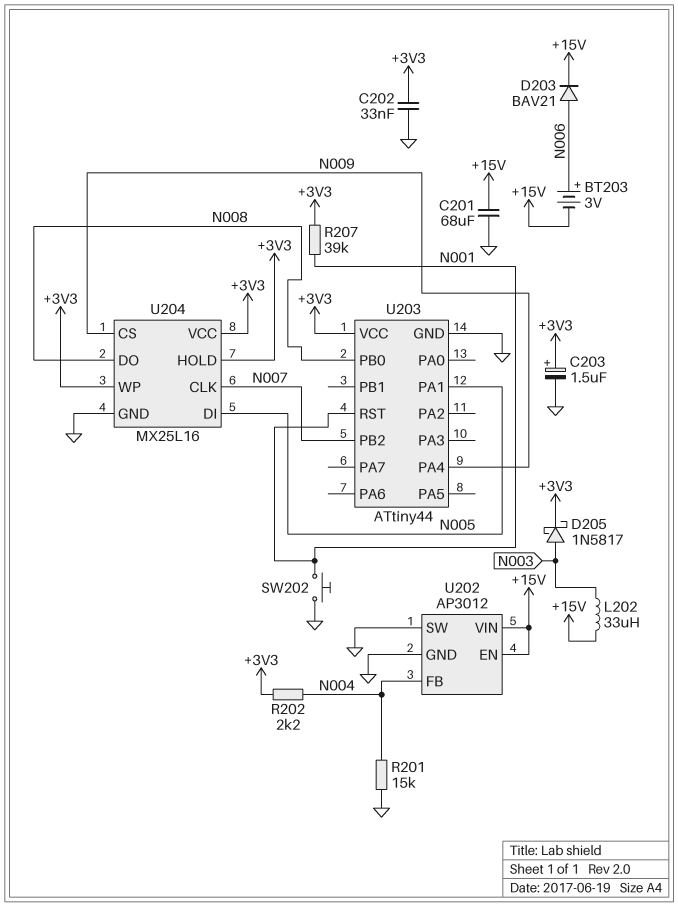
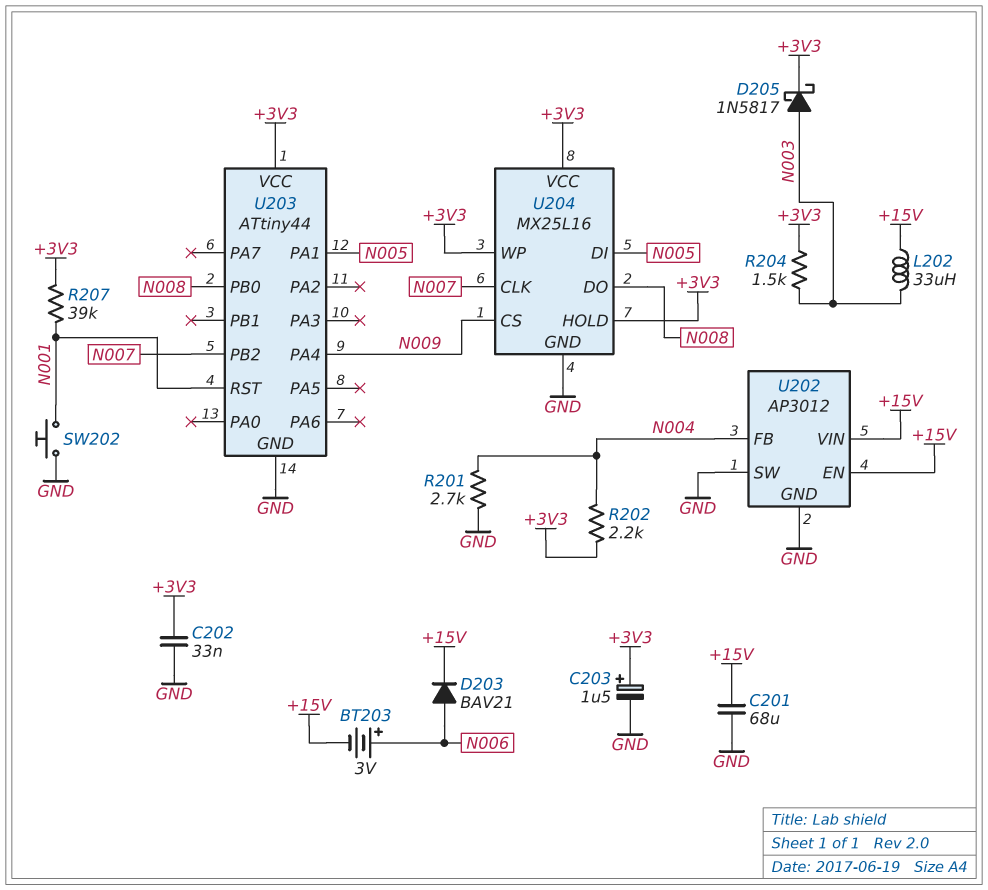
R201: 15k (GND, N004) -> 2.7k (GND, N004)
R204: none -> 1.5k (+3V3, N003)

